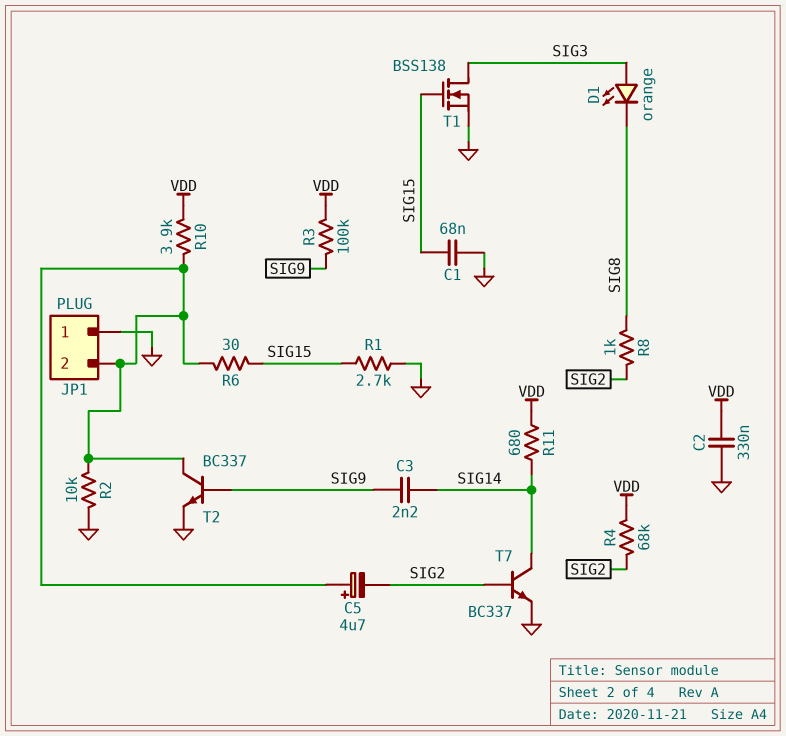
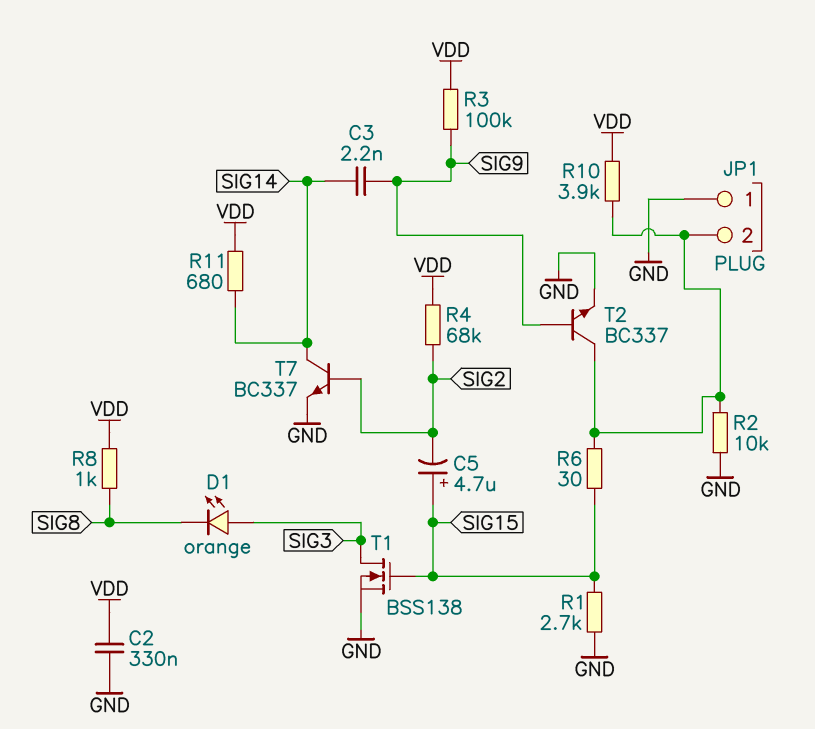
C1: 68nF (GND, SIG15) -> none
C5: 4.7uF (plus JP1/2, minus SIG2) -> 4.7uF (plus SIG15, minus SIG2)
R8: 1k (SIG2, SIG8) -> 1k (SIG8, VDD)

